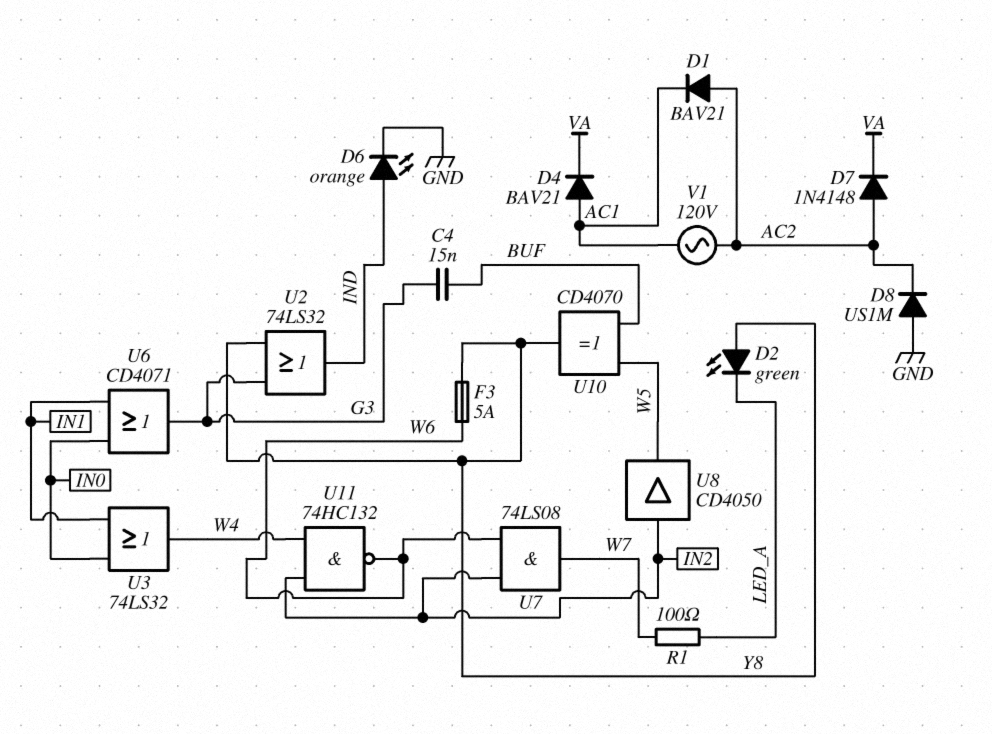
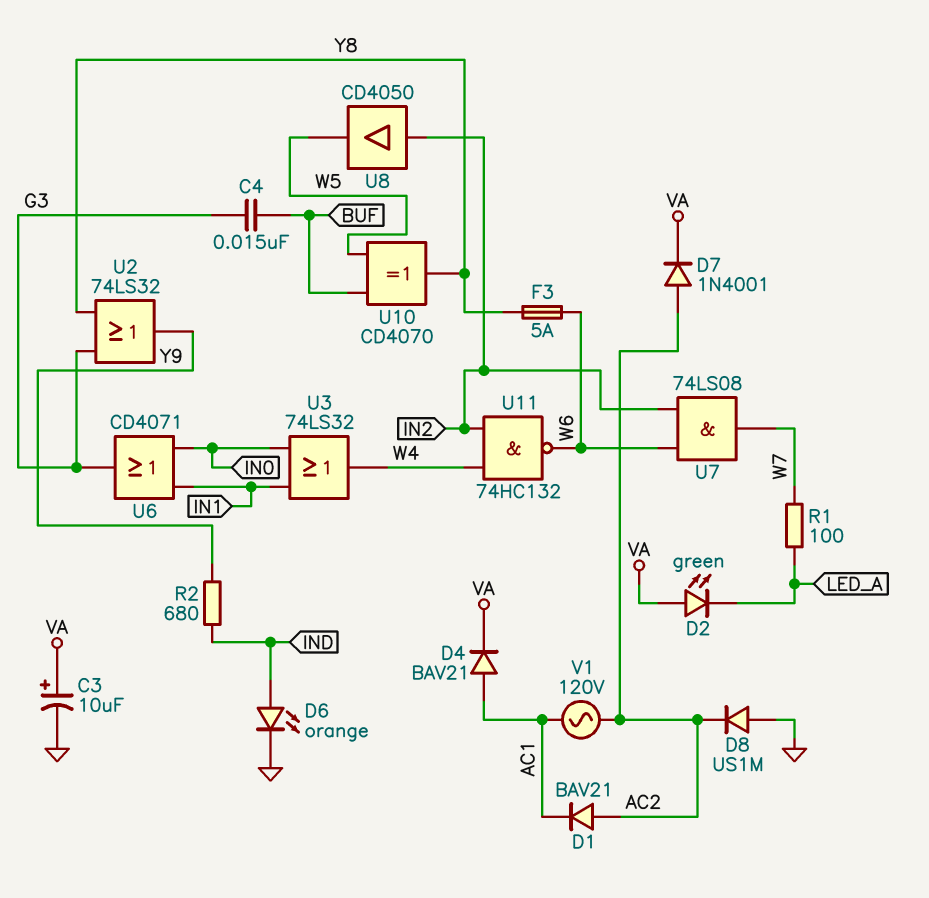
C3: none -> 10uF (plus VA, minus GND)
D2: LED green (A Y8, K LED_A) -> LED green (A VA, K LED_A)
D7: diode 1N4148 (A AC2, K VA) -> diode 1N4001 (A AC2, K VA)
R2: none -> 680 (IND, Y9)
U2: OR 74LS32 (in G3, in Y8, out IND) -> OR 74LS32 (in G3, in Y8, out Y9)

